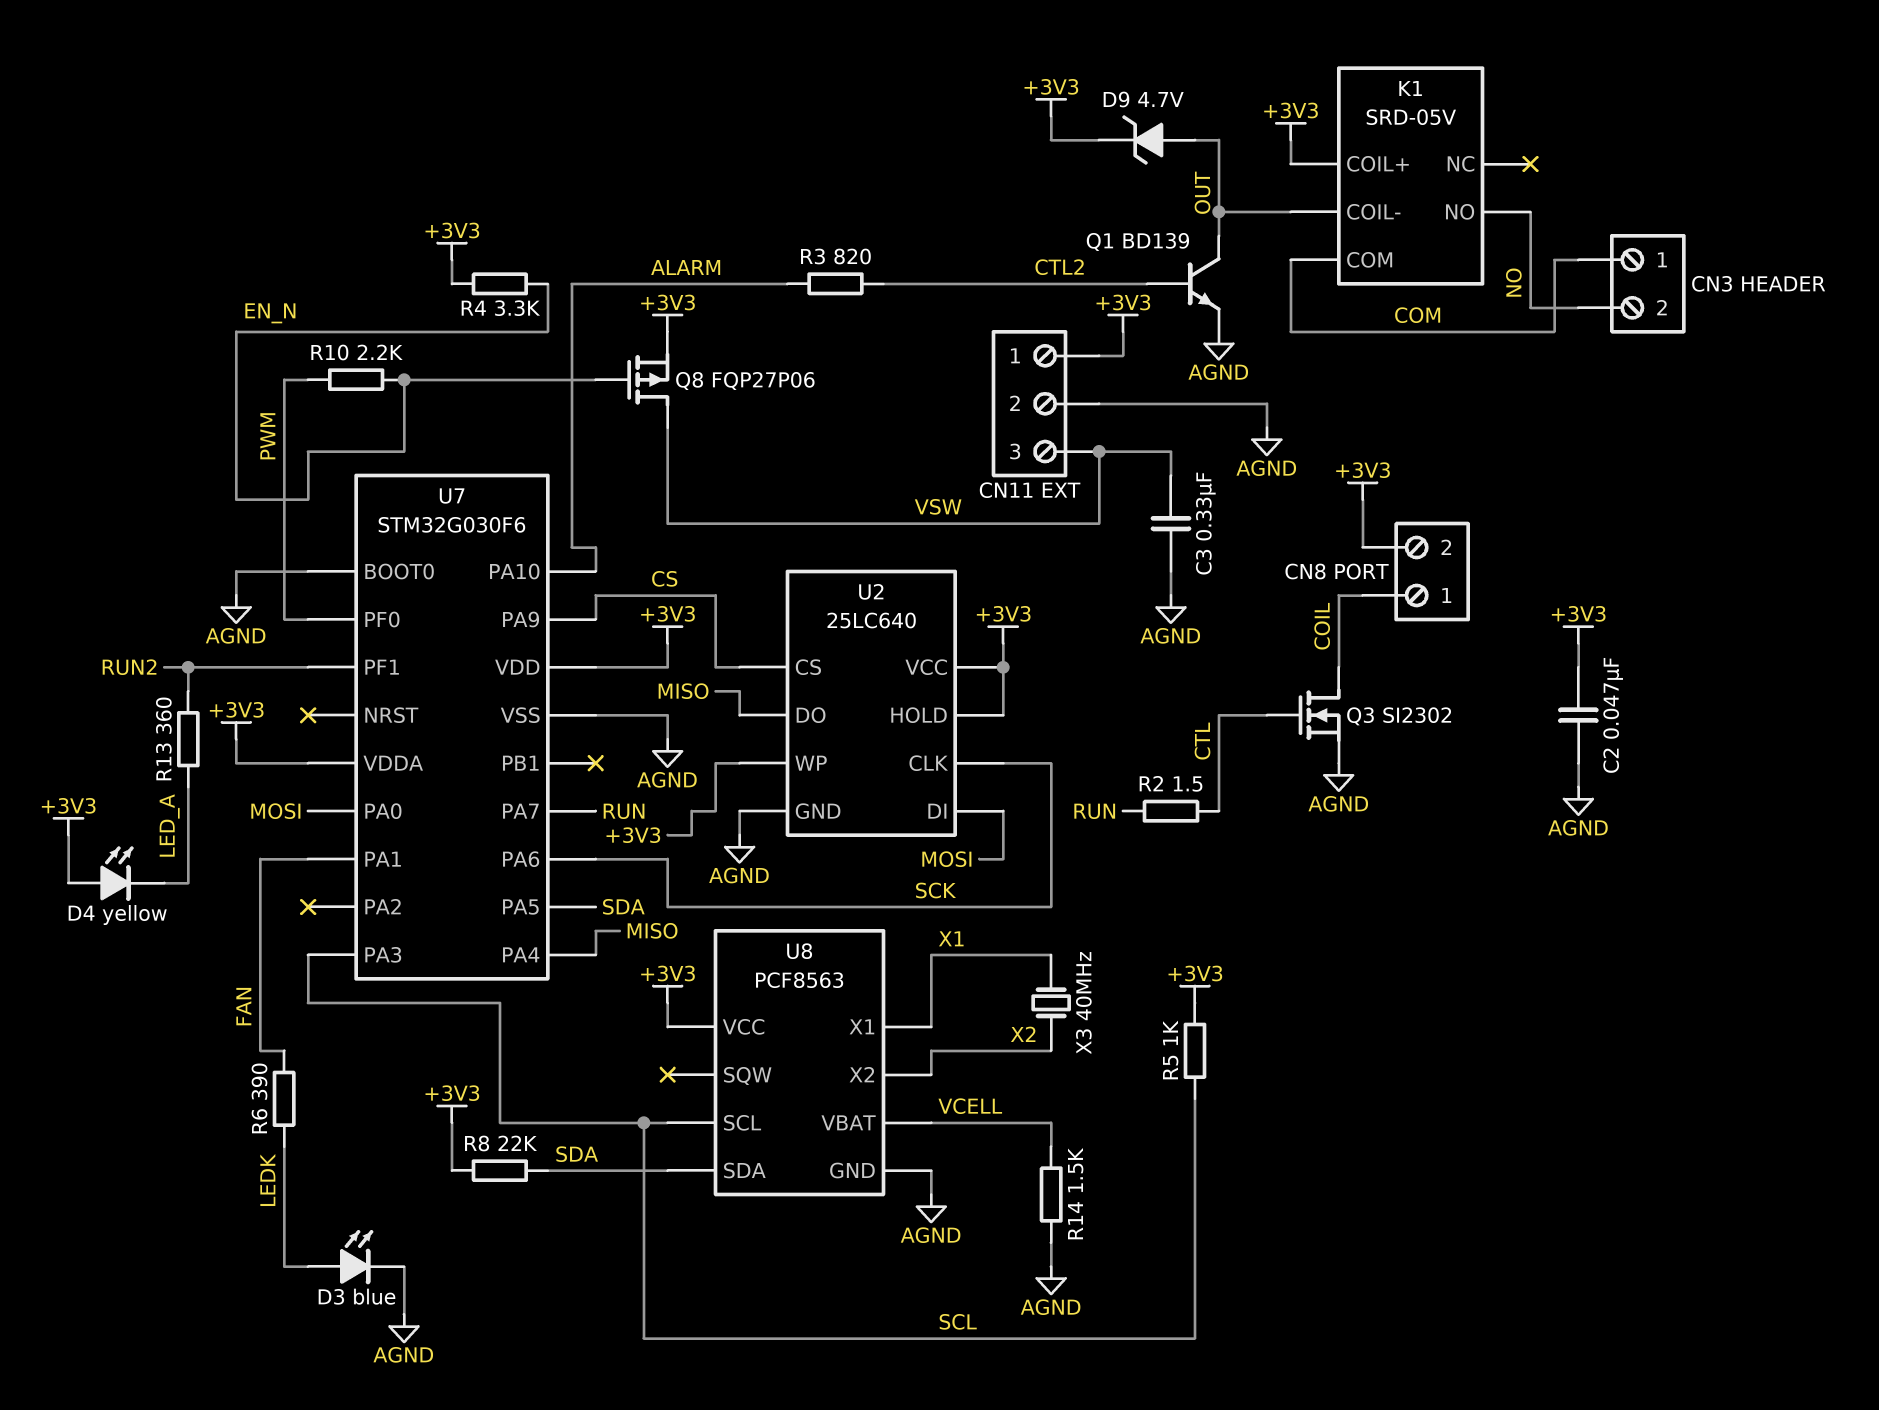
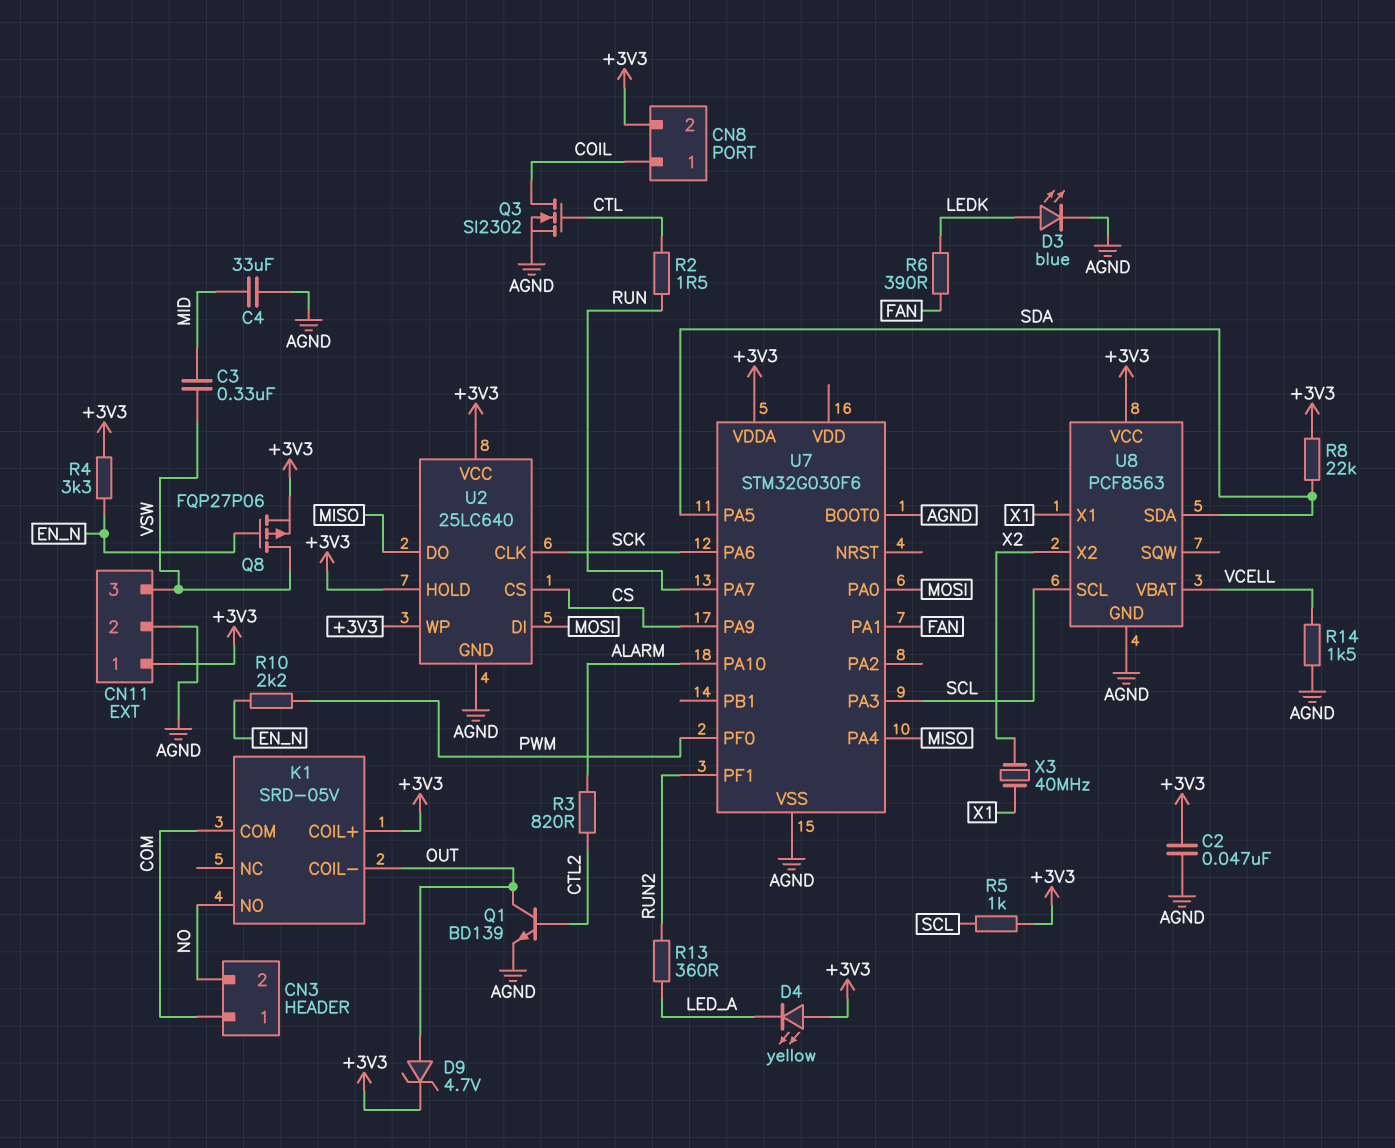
C3: 330nF (AGND, VSW) -> 330nF (MID, VSW)
C4: none -> 33uF (AGND, MID)
U7 pin VDD: +3V3 -> none

